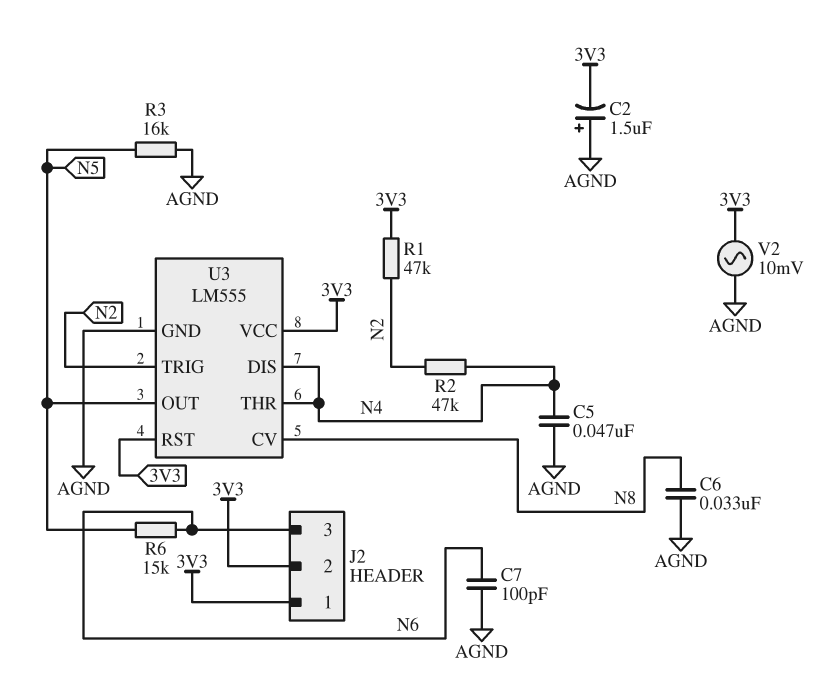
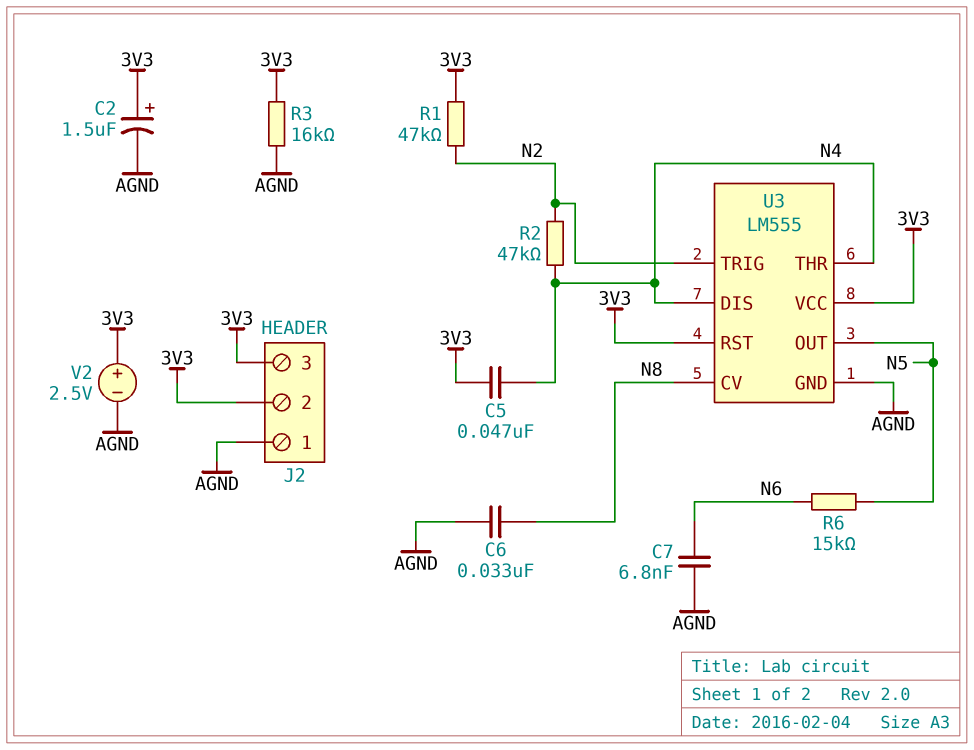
C2: 1.5uF (plus AGND, minus 3V3) -> 1.5uF (plus 3V3, minus AGND)
C5: 47nF (AGND, N4) -> 47nF (3V3, N4)
C7: 100pF (AGND, N6) -> 6.8nF (AGND, N6)
J2 pin 1: 3V3 -> AGND
J2 pin 3: N6 -> 3V3
R3: 16k (AGND, N5) -> 16k (3V3, AGND)
V2: AC 10mV (3V3, AGND) -> 2.5V (plus 3V3, minus AGND)

